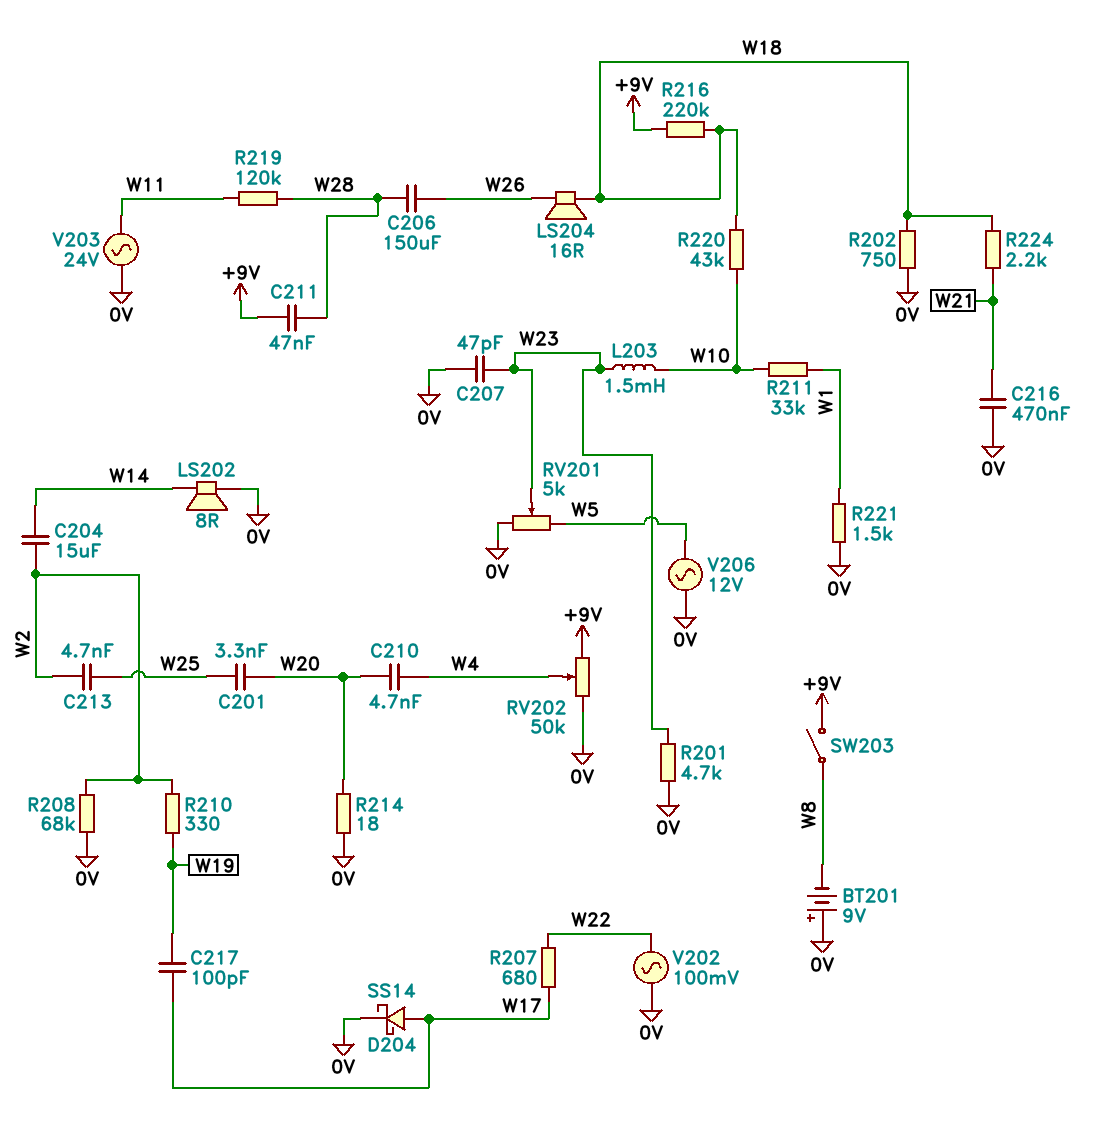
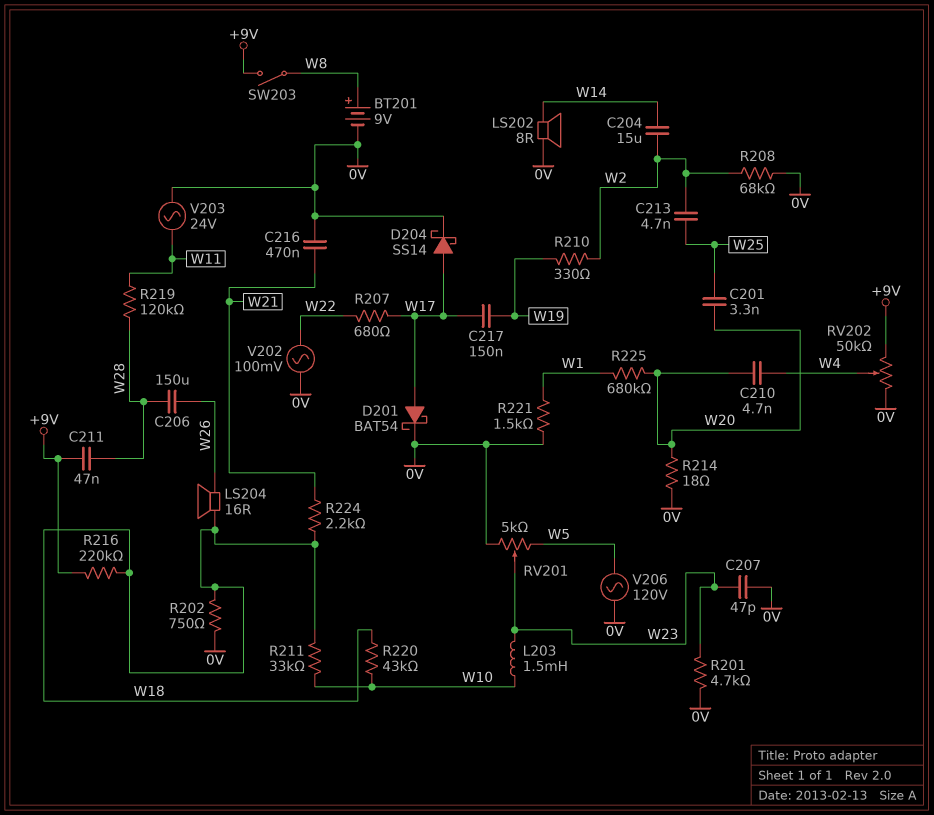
BT201: 9V (plus 0V, minus W8) -> 9V (plus W8, minus 0V)
C217: 100pF (W17, W19) -> 150nF (W17, W19)
D201: none -> schottky BAT54 (A W17, K 0V)
R211: 33k (W1, W10) -> 33k (W10, W18)
R225: none -> 680k (W1, W20)
V206: AC 12V (0V, W5) -> AC 120V (0V, W5)

